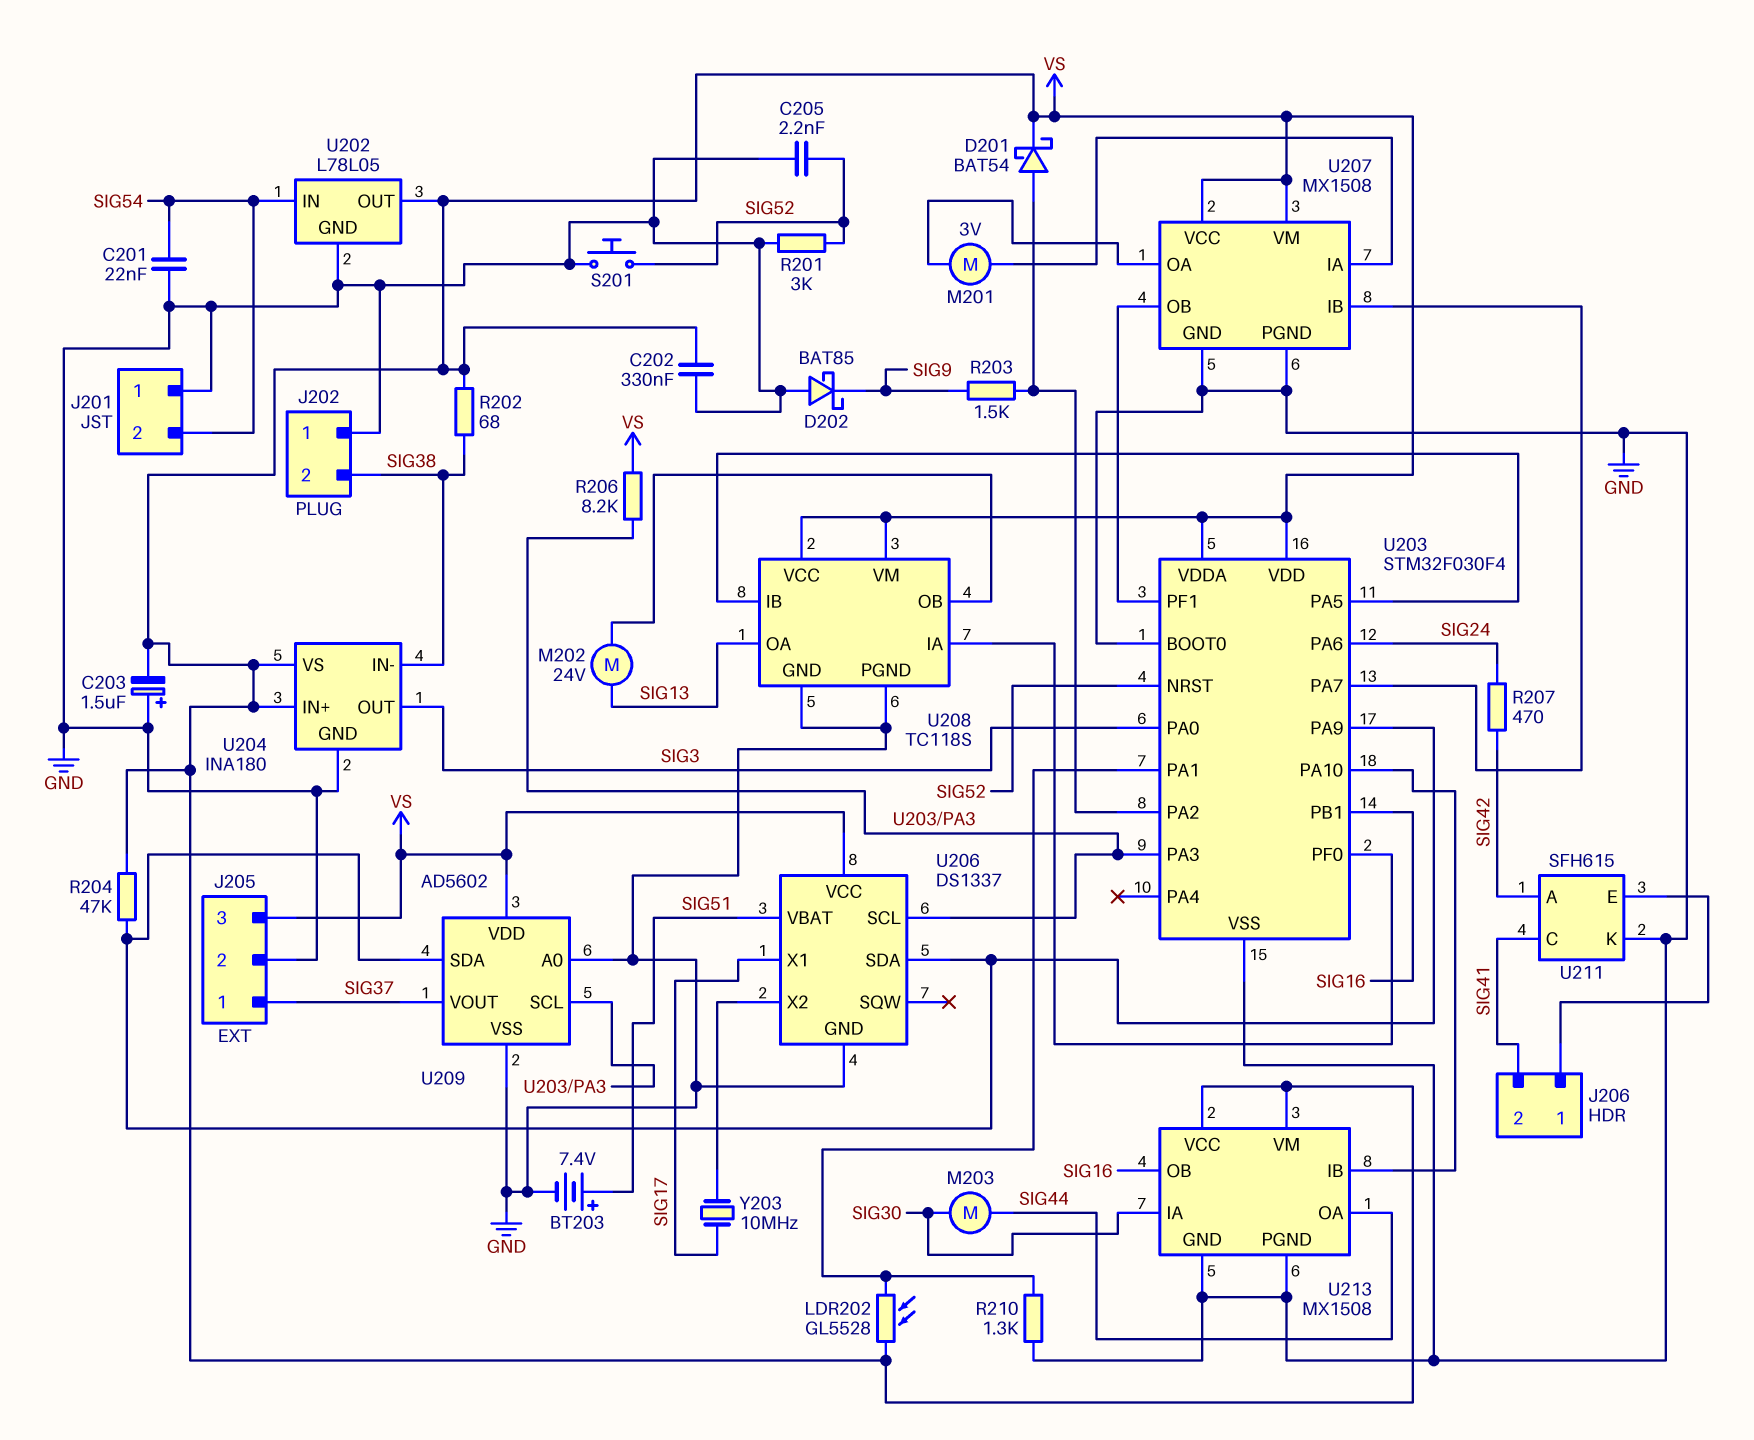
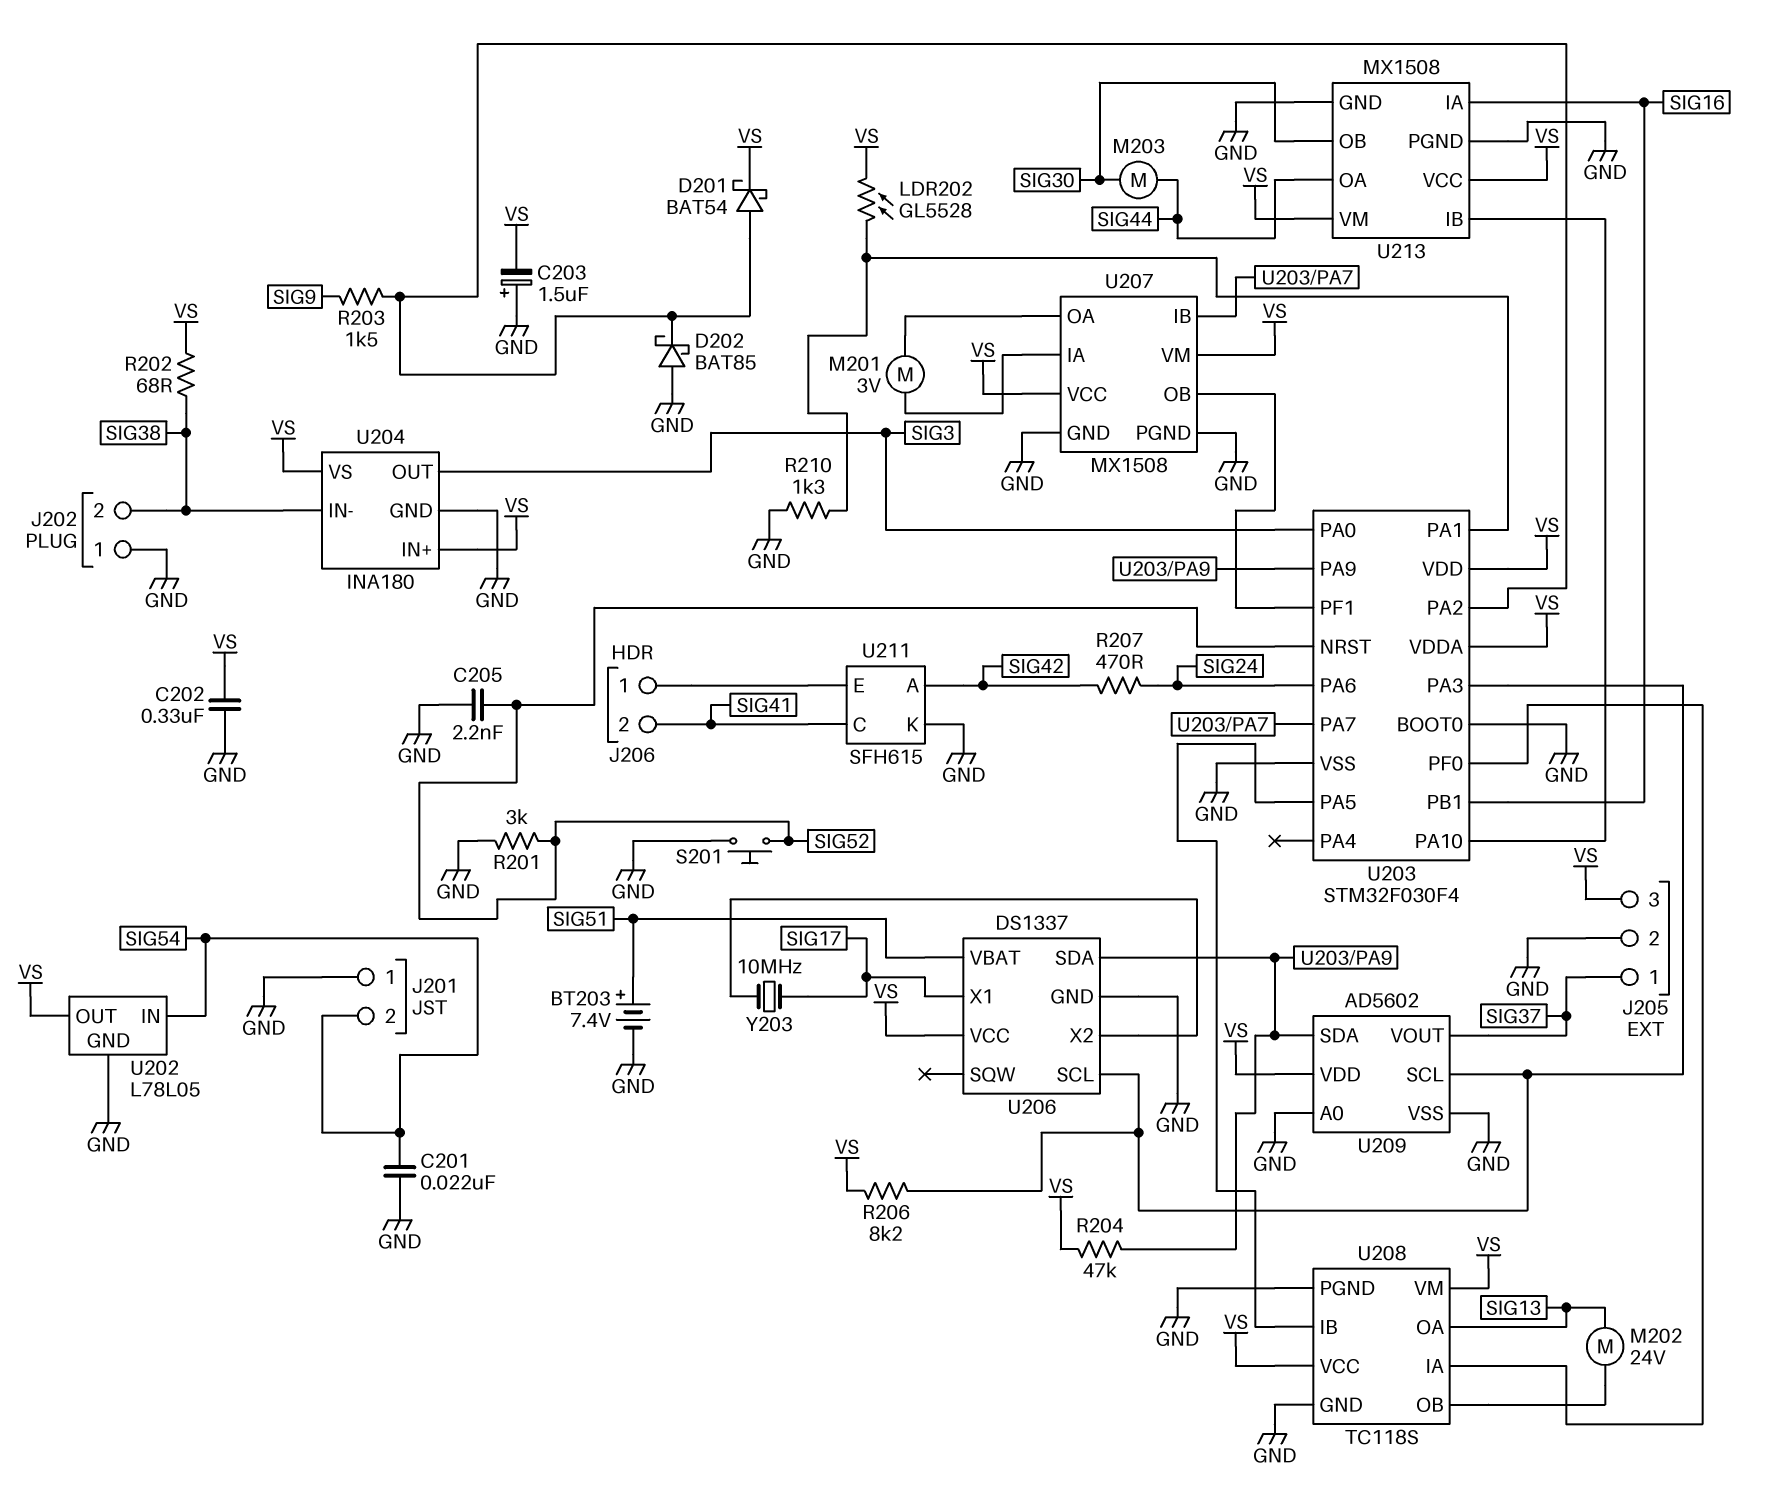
D202: schottky BAT85 (A GND, K SIG9) -> schottky BAT85 (A GND, K U203/PA2)
U213 pin IA: SIG30 -> SIG16
U213 pin OB: SIG16 -> SIG30

